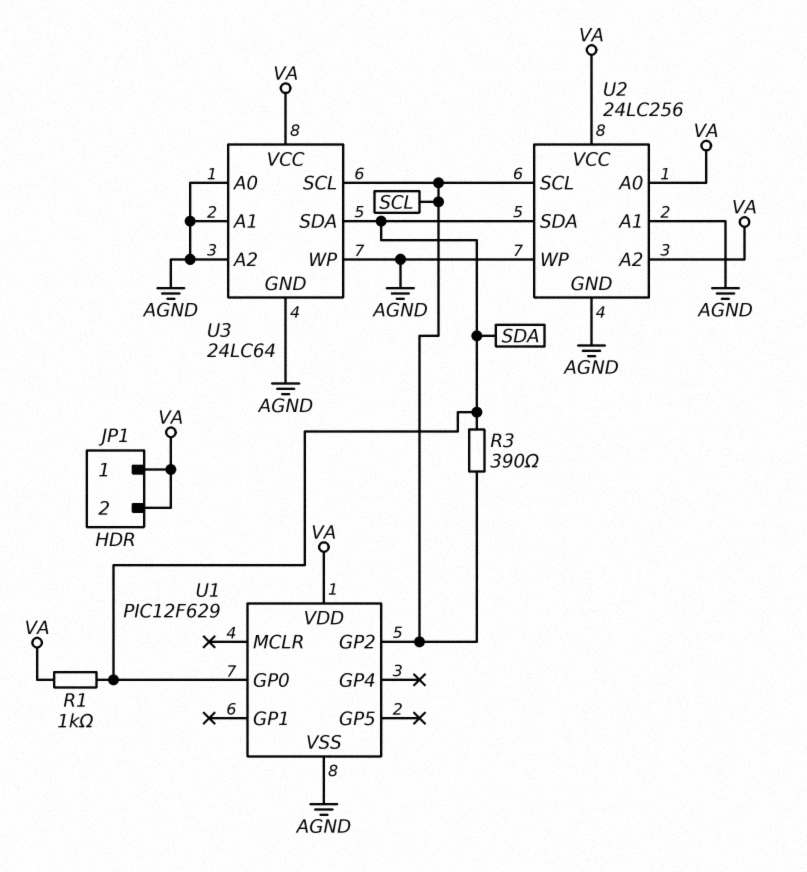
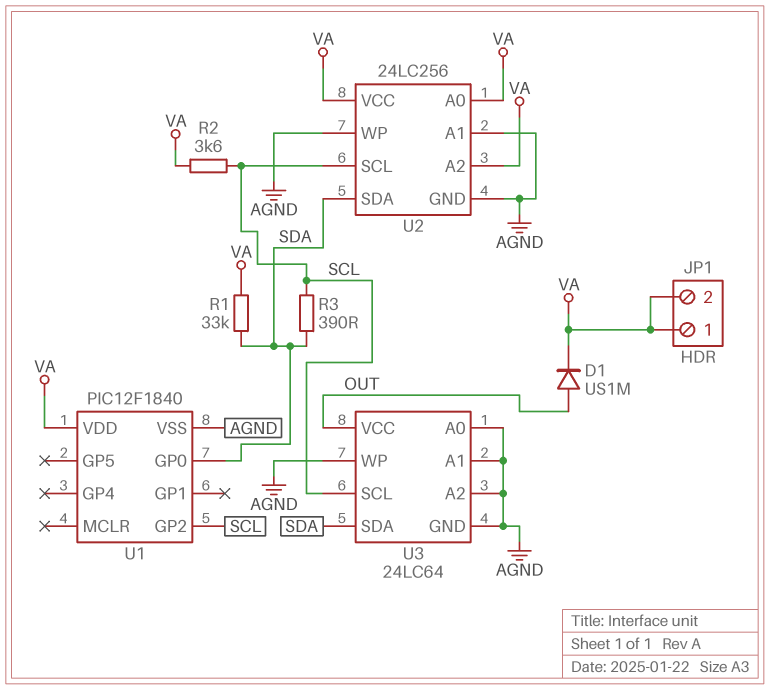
D1: none -> diode US1M (A OUT, K VA)
R1: 1k (SDA, VA) -> 33k (SDA, VA)
R2: none -> 3.6k (SCL, VA)
U1: PIC12F629 -> PIC12F1840
U3 pin VCC: VA -> OUT

